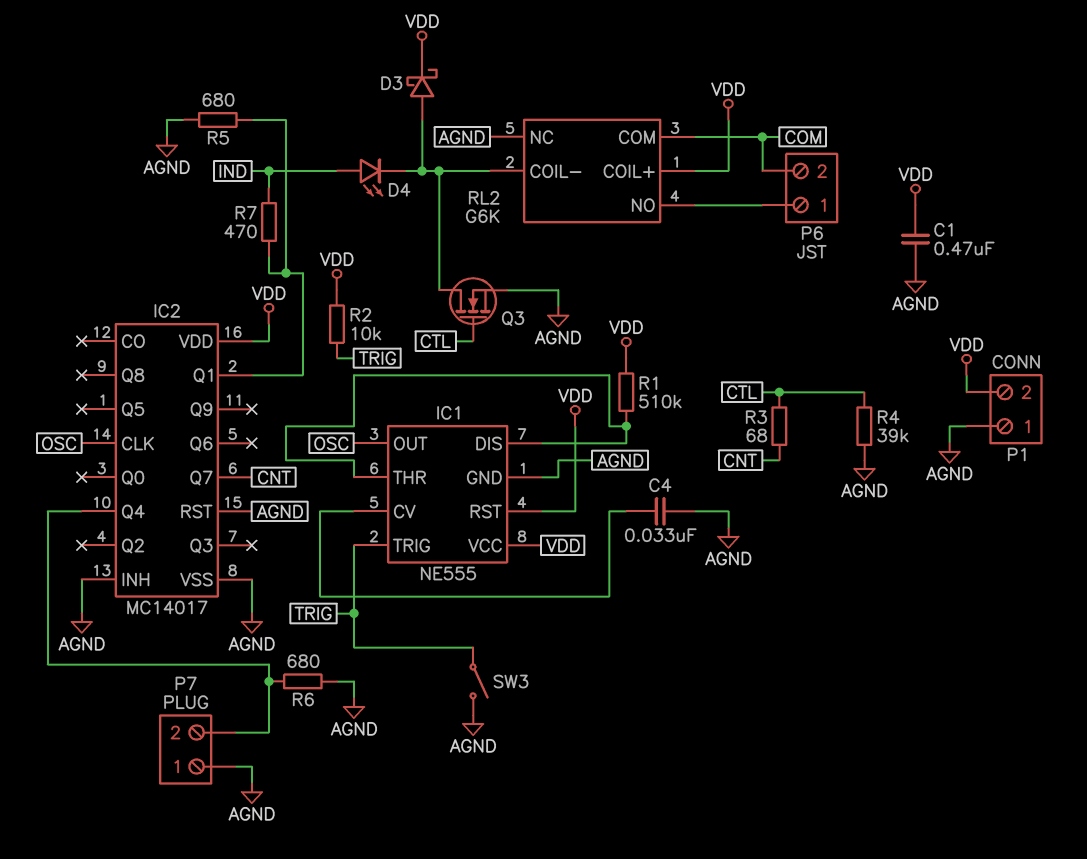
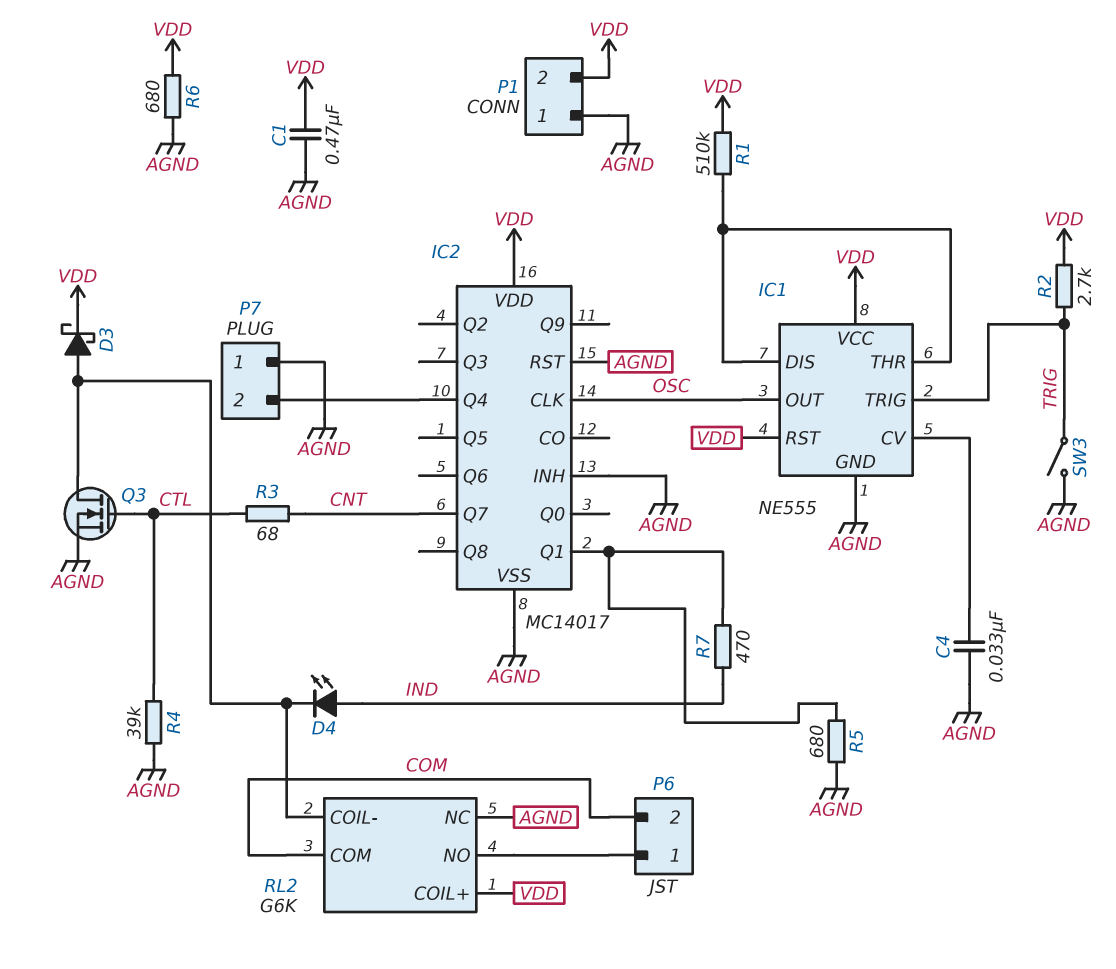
R2: 10k (TRIG, VDD) -> 2.7k (TRIG, VDD)
R6: 680 (AGND, IC2/Q4) -> 680 (AGND, VDD)

